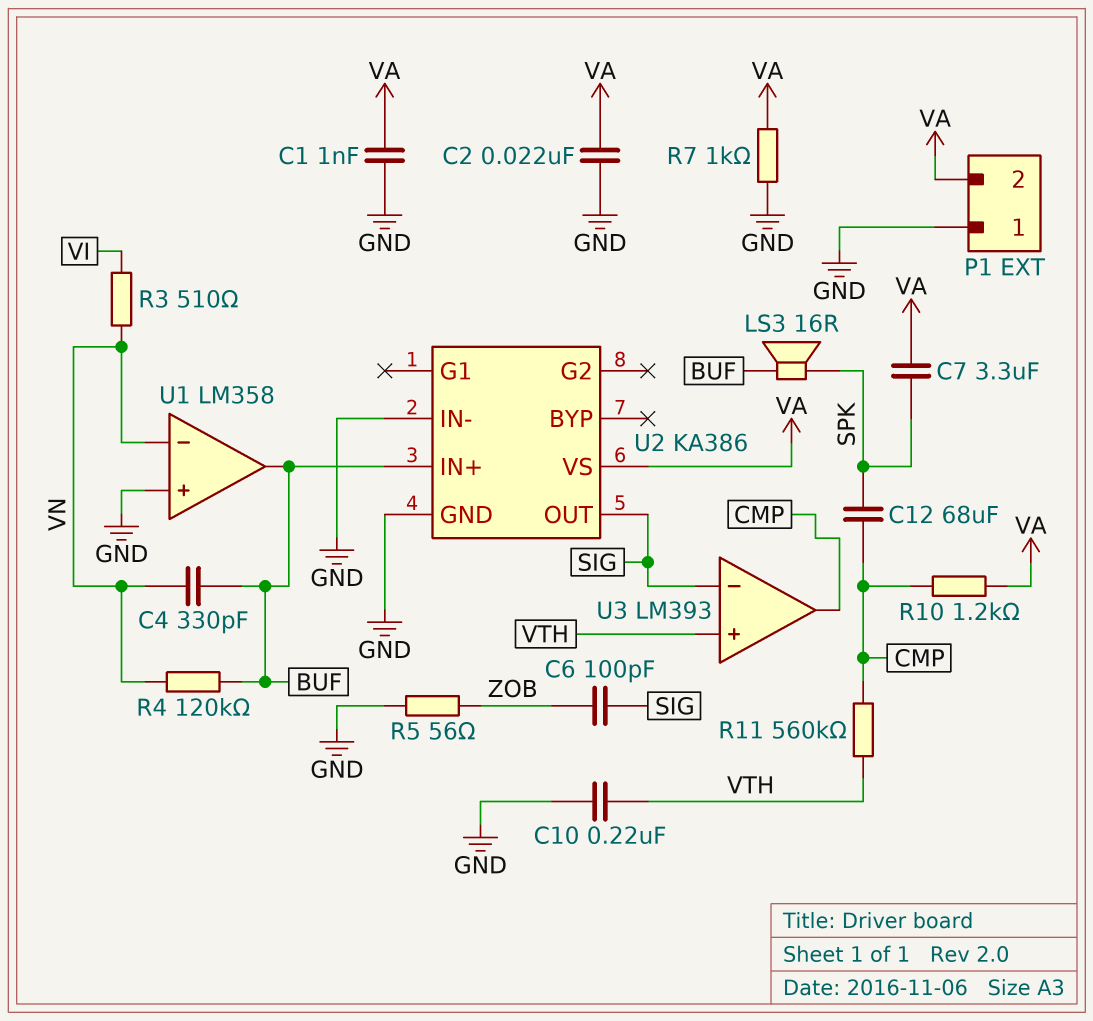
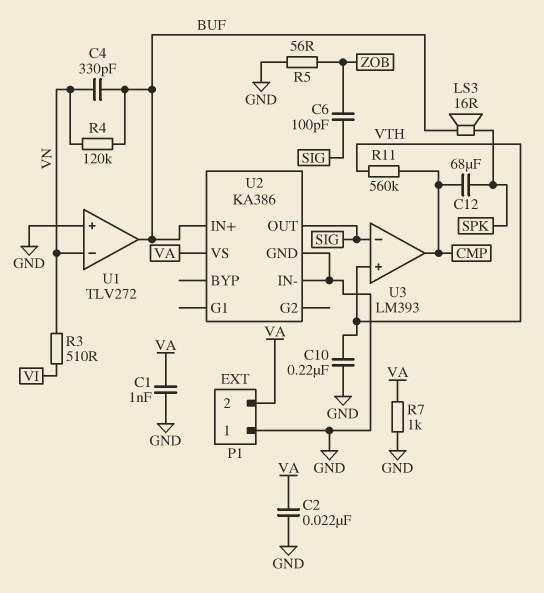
C7: 3.3uF (SPK, VA) -> none
R10: 1.2k (CMP, VA) -> none
U1: LM358 -> TLV272

